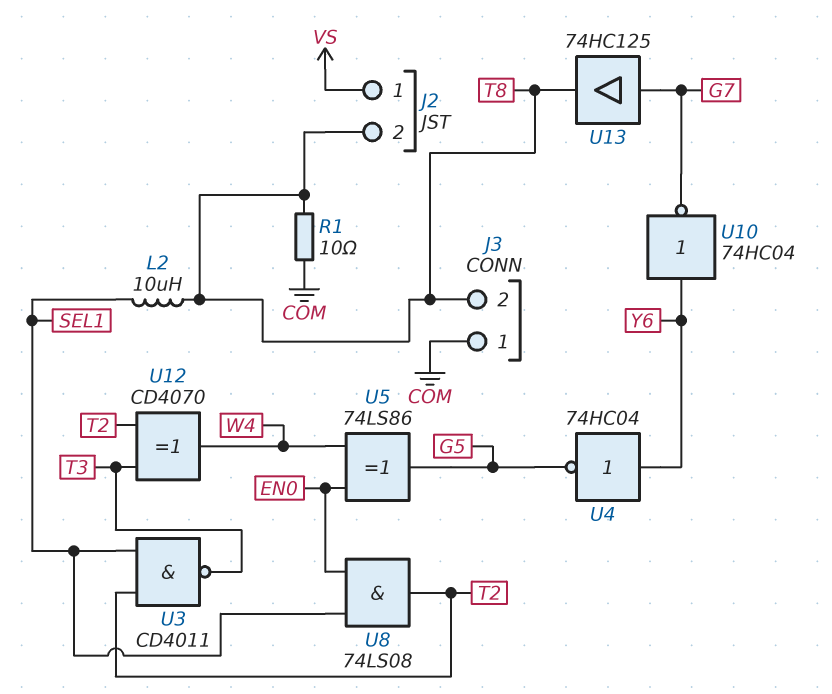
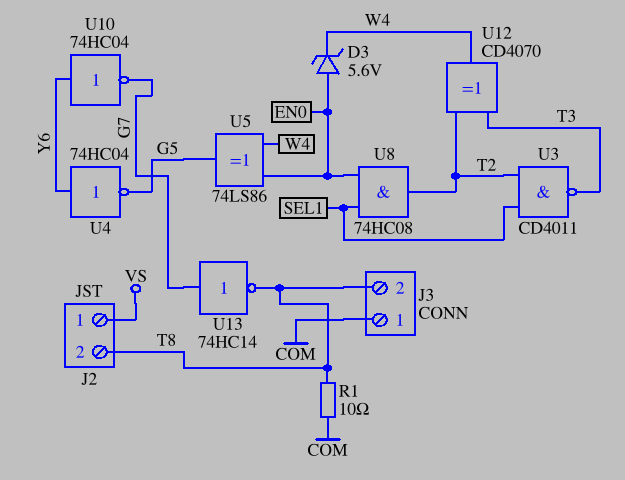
D3: none -> zener 5.6V (A EN0, K W4)
L2: 10uH (SEL1, T8) -> none
U8: AND 74LS08 (in EN0, in SEL1, out T2) -> AND 74HC08 (in EN0, in SEL1, out T2)
U13: buffer 74HC125 (in G7, out T8) -> NOT 74HC14 (in G7, out T8)

